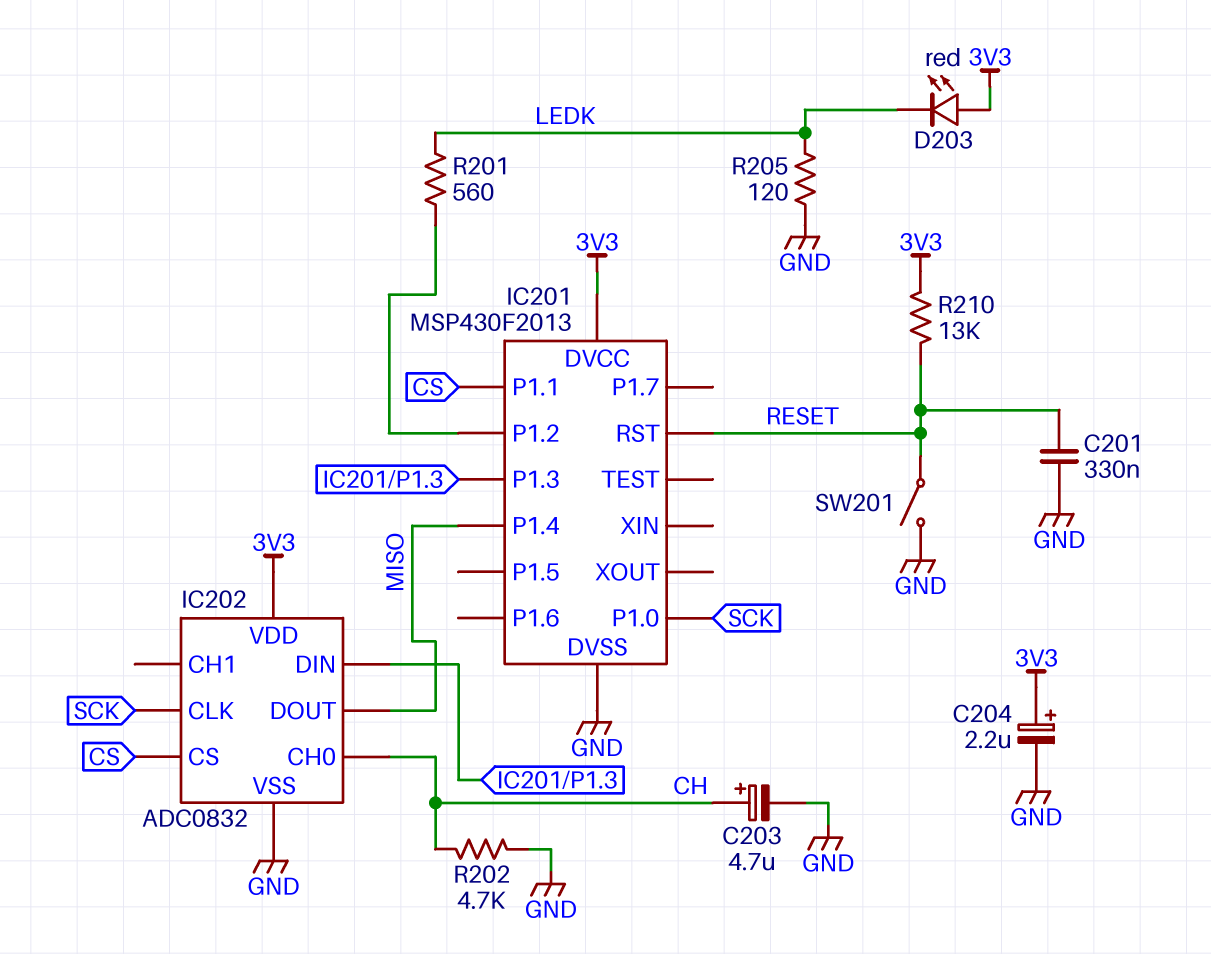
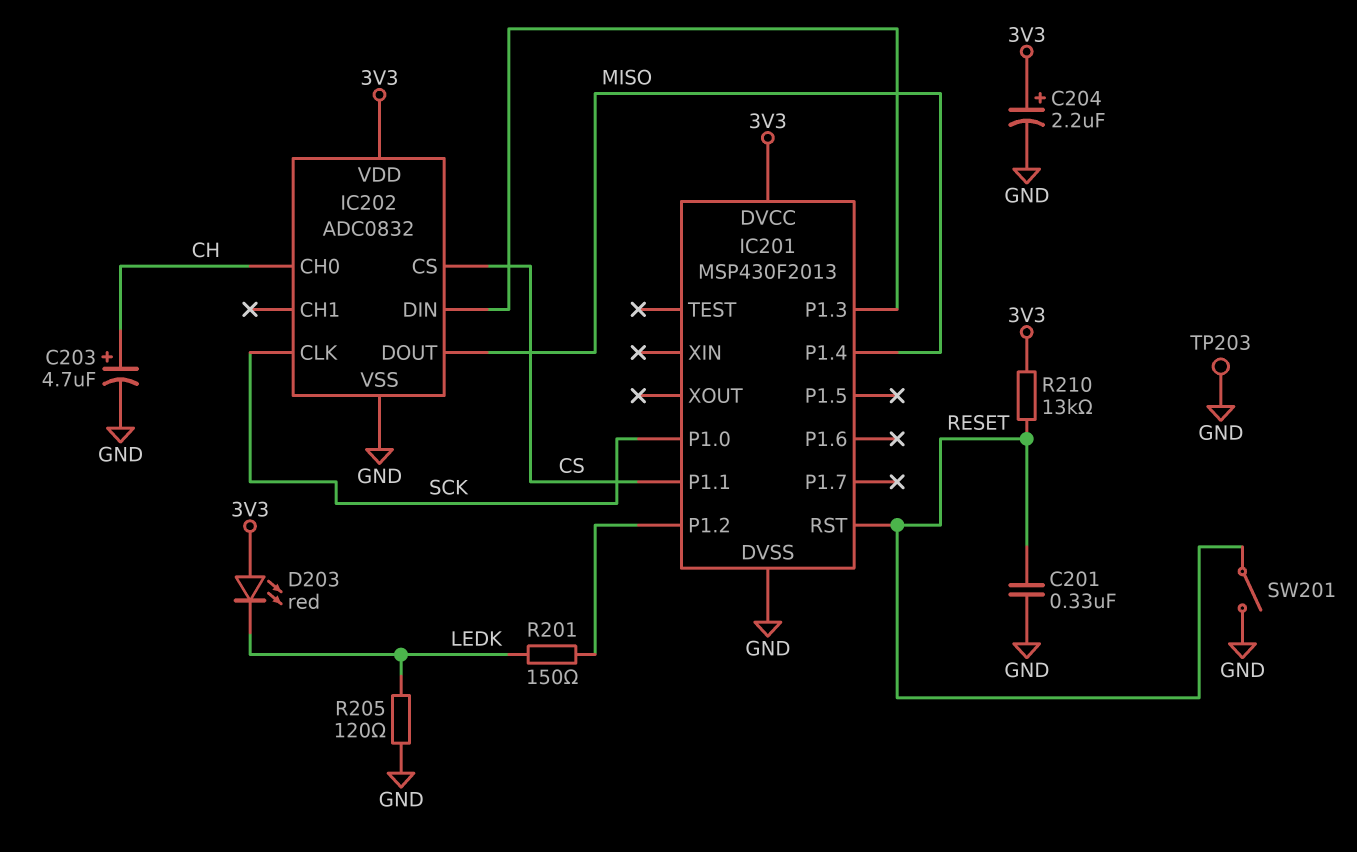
R201: 560 (IC201/P1.2, LEDK) -> 150 (IC201/P1.2, LEDK)
R202: 4.7k (CH, GND) -> none
TP203: none -> test point (GND)

